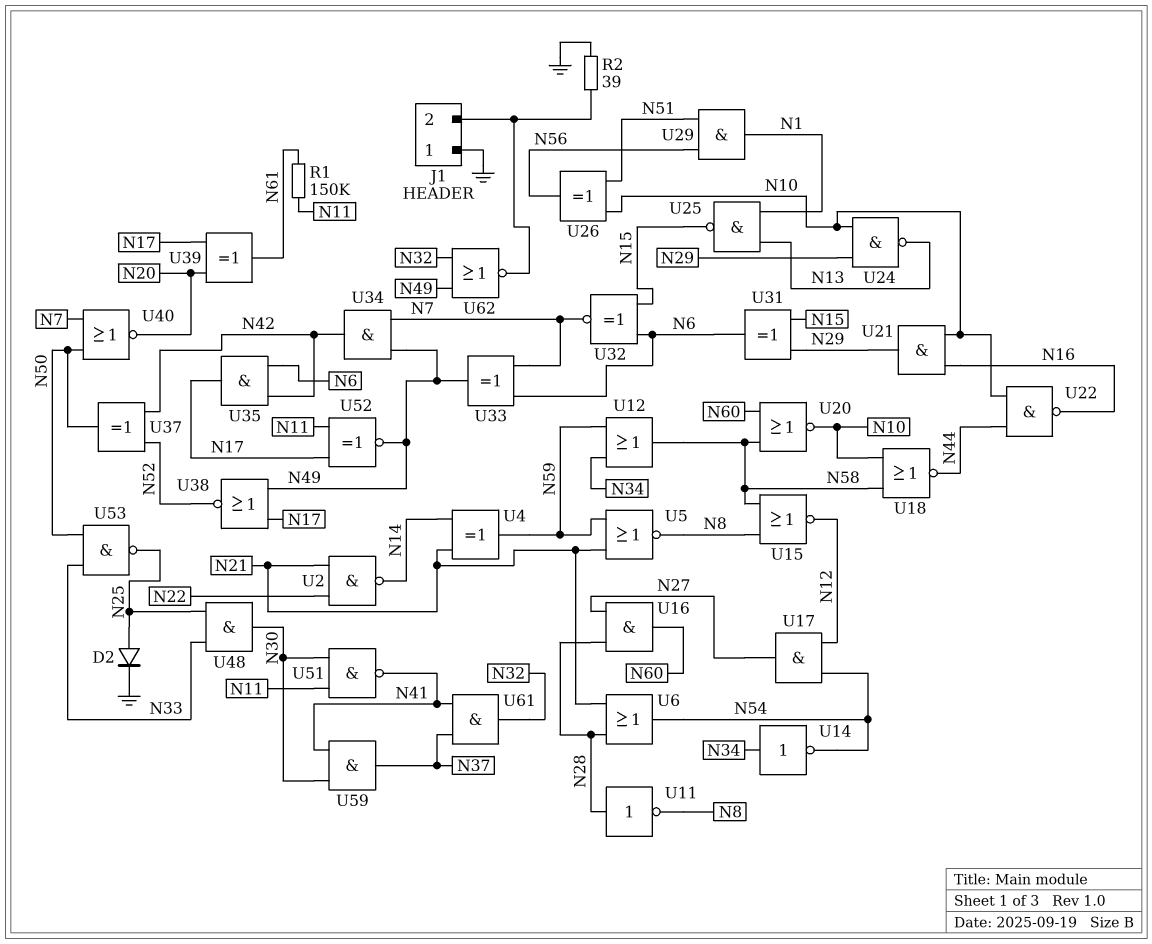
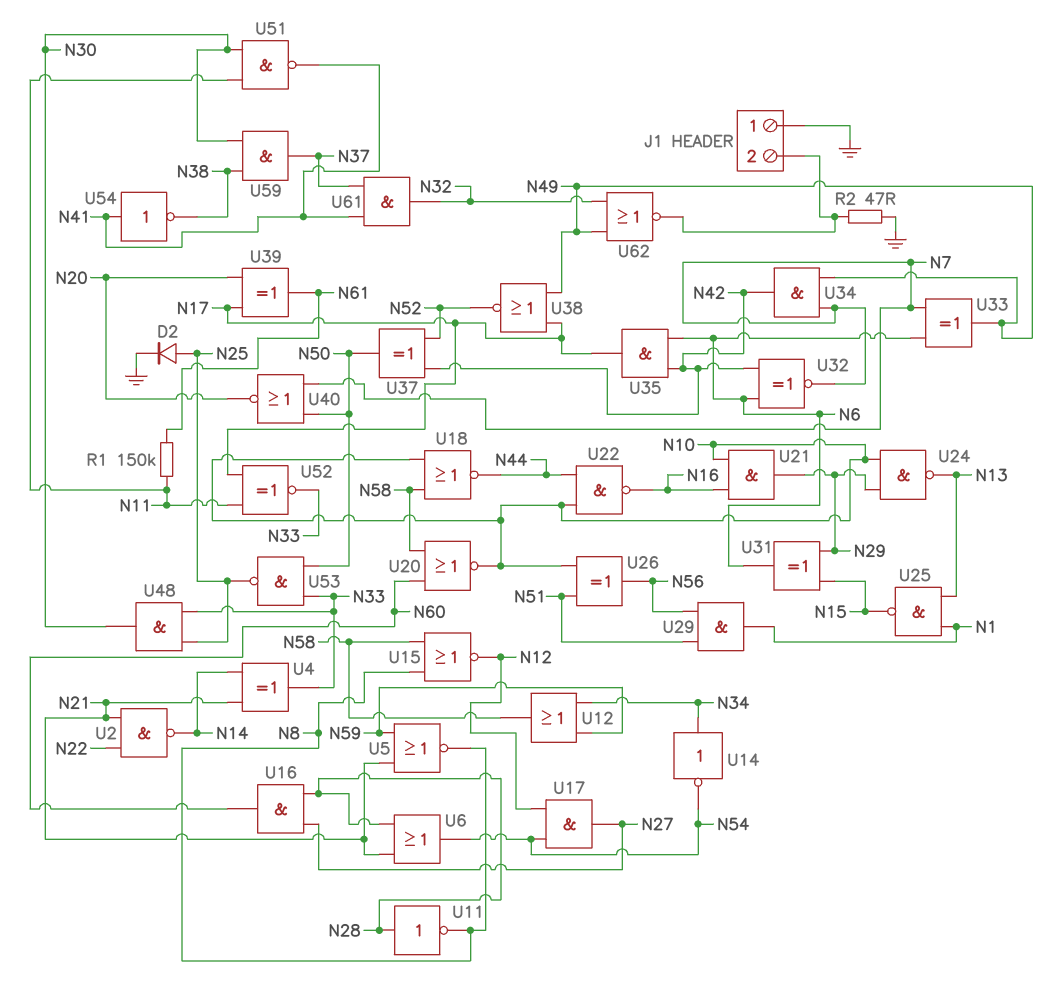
R2: 39 (GND, J1/2) -> 47 (GND, J1/2)
U4: XOR (in N14, in N21, out N59) -> XOR (in N14, in N21, out N33)
U32: XNOR (in N6, in N15, out N7) -> XNOR (in N6, in N42, out N7)
U52: XNOR (in N11, in N17, out N49) -> XNOR (in N11, in N17, out N33)
U54: none -> NOT (in N41, out N38)
U59: AND (in N30, in N41, out N37) -> AND (in N30, in N38, out N37)

